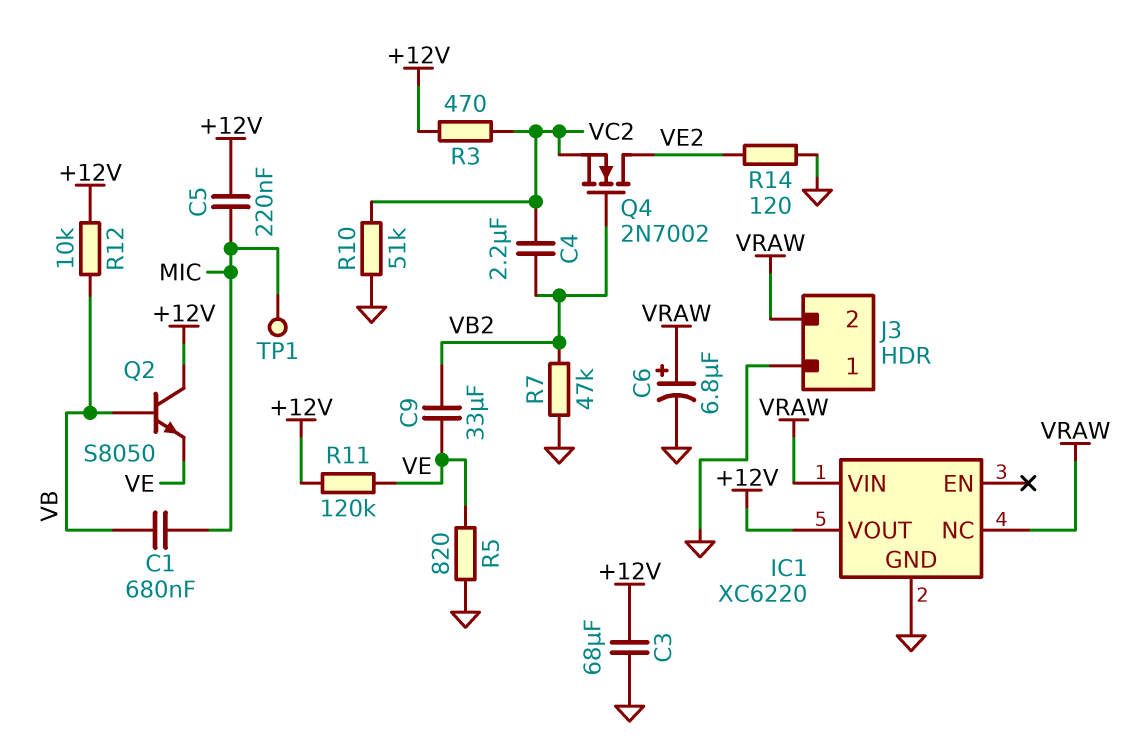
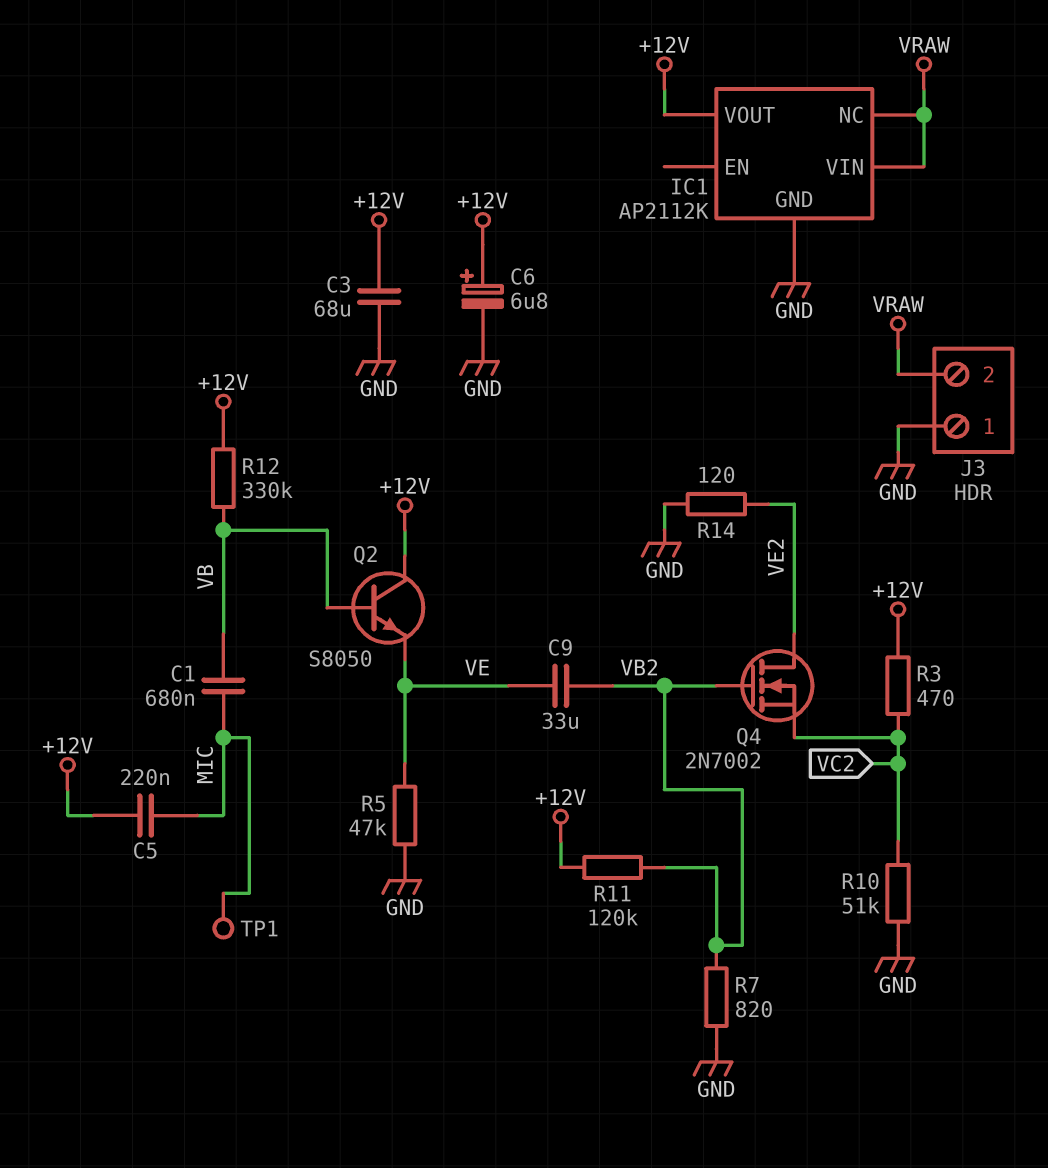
C4: 2.2uF (VB2, VC2) -> none
C6: 6.8uF (plus VRAW, minus GND) -> 6.8uF (plus +12V, minus GND)
IC1: XC6220 -> AP2112K
R5: 820 (GND, VE) -> 47k (GND, VE)
R7: 47k (GND, VB2) -> 820 (GND, VB2)
R11: 120k (+12V, VE) -> 120k (+12V, VB2)
R12: 10k (+12V, VB) -> 330k (+12V, VB)

